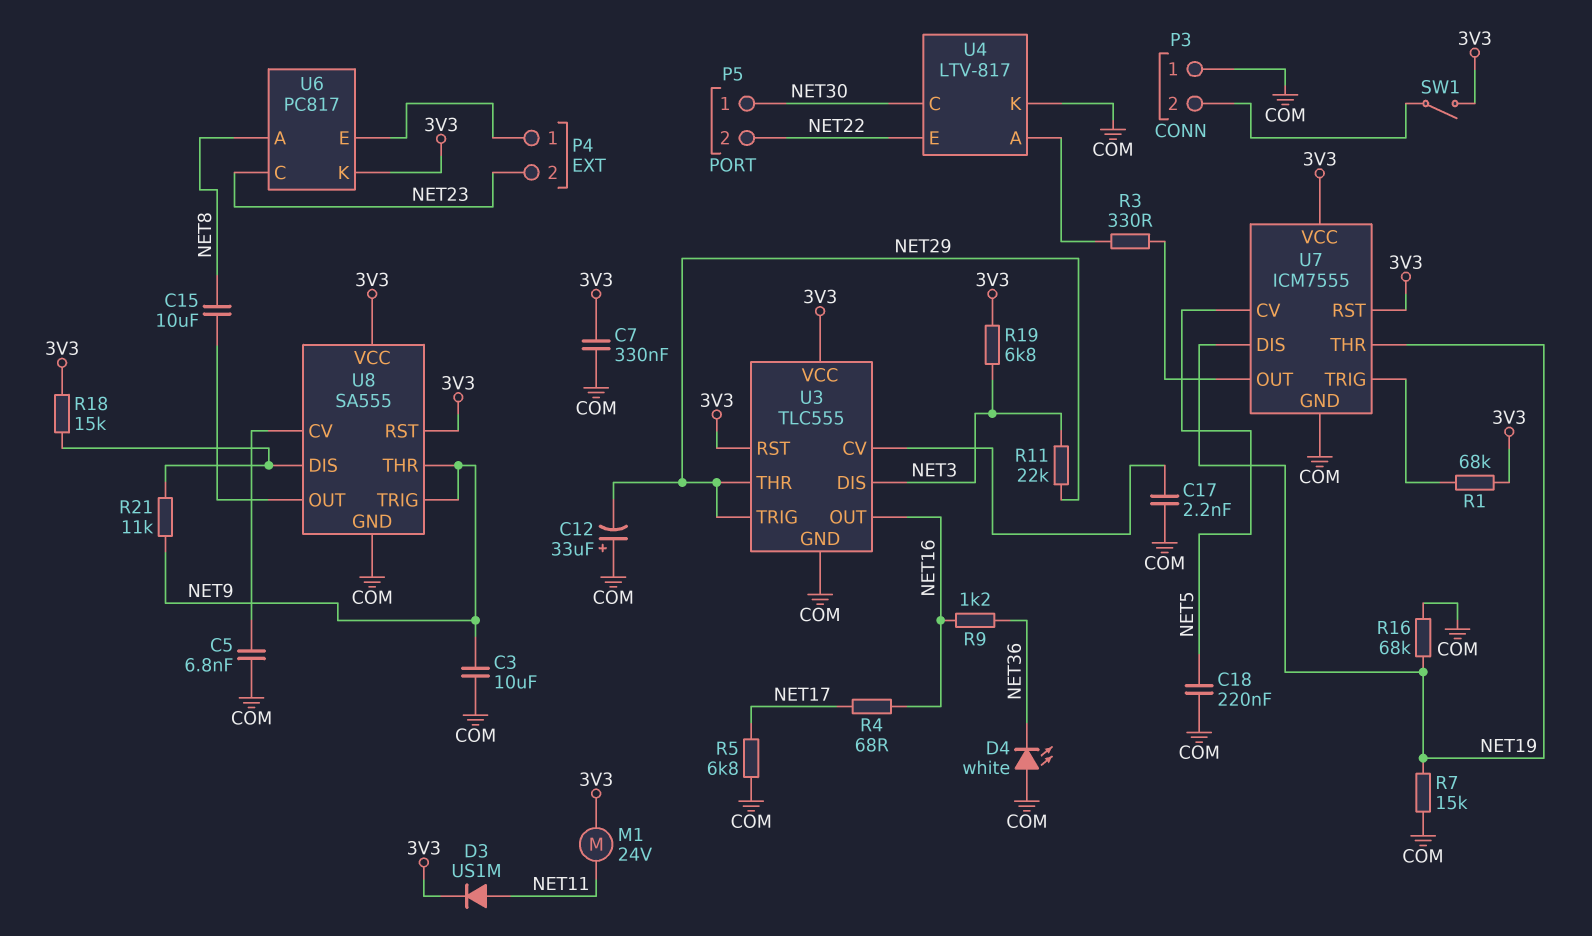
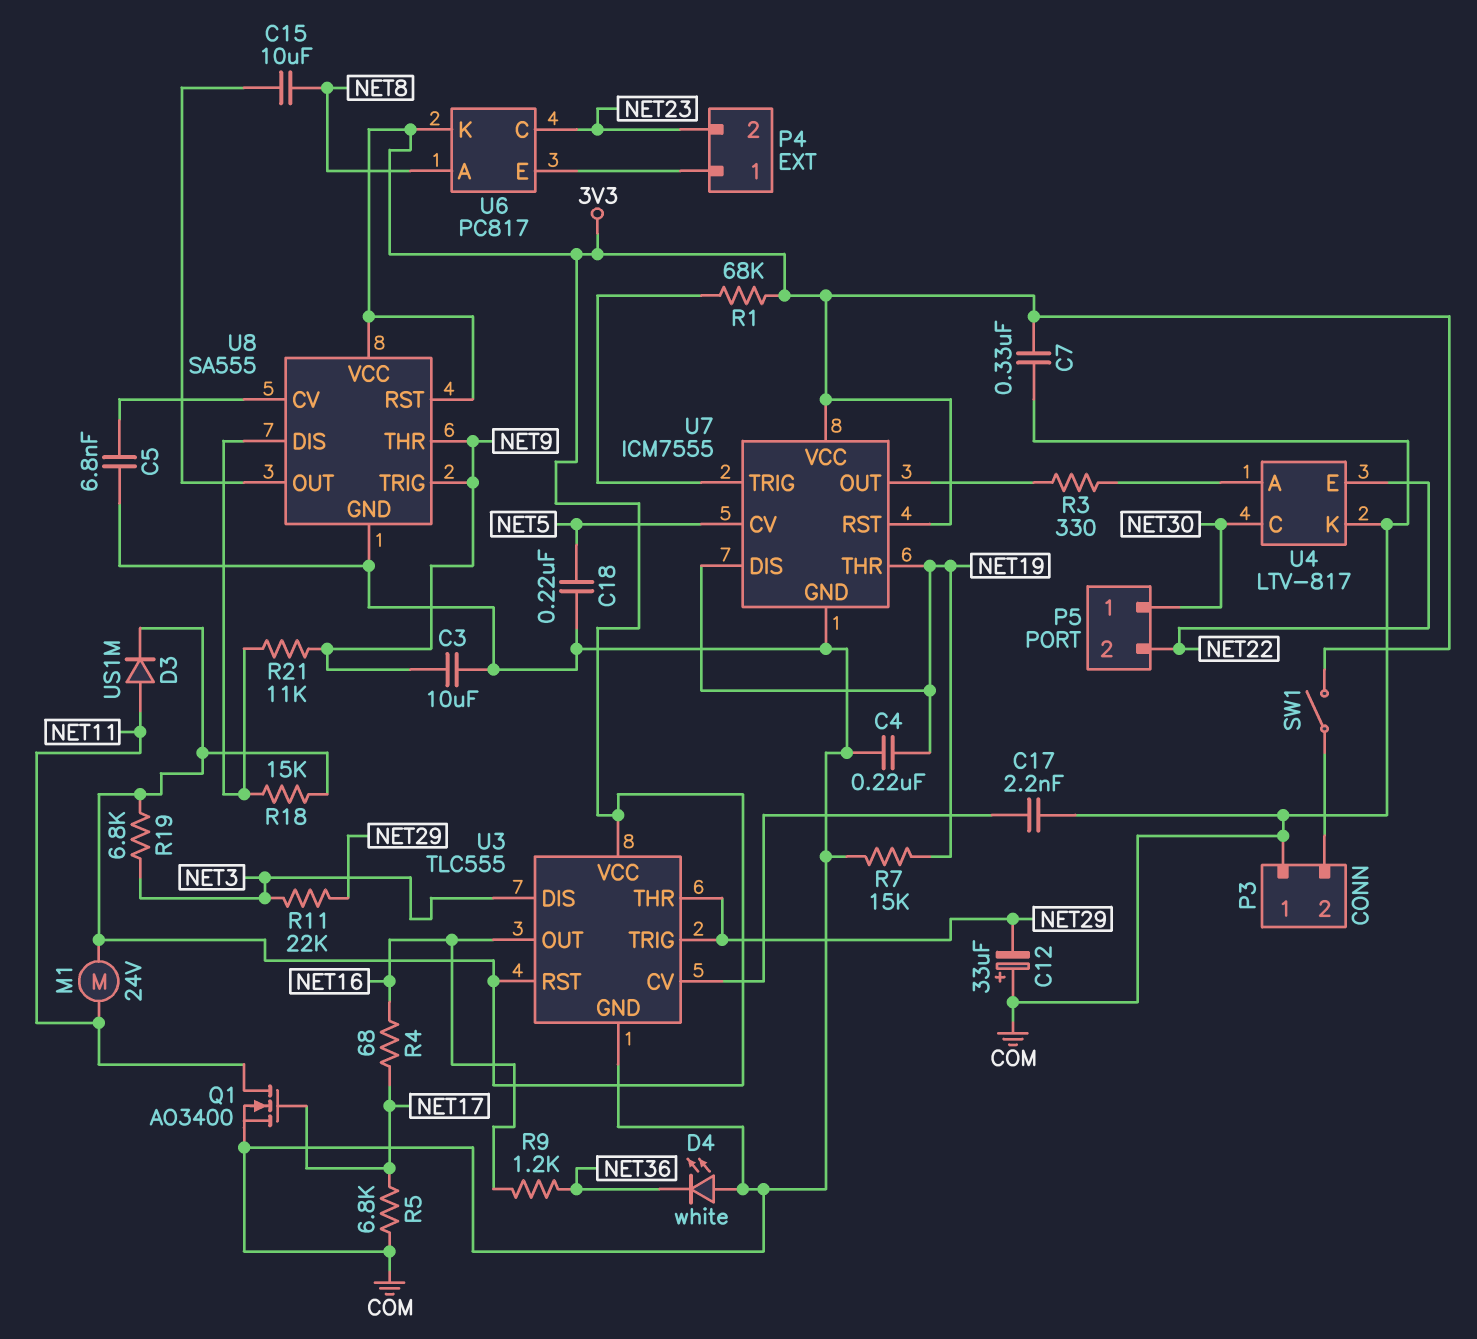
C4: none -> 220nF (COM, NET19)
Q1: none -> NMOS AO3400 (G NET17, D NET11, S COM)
R16: 68k (COM, NET19) -> none

